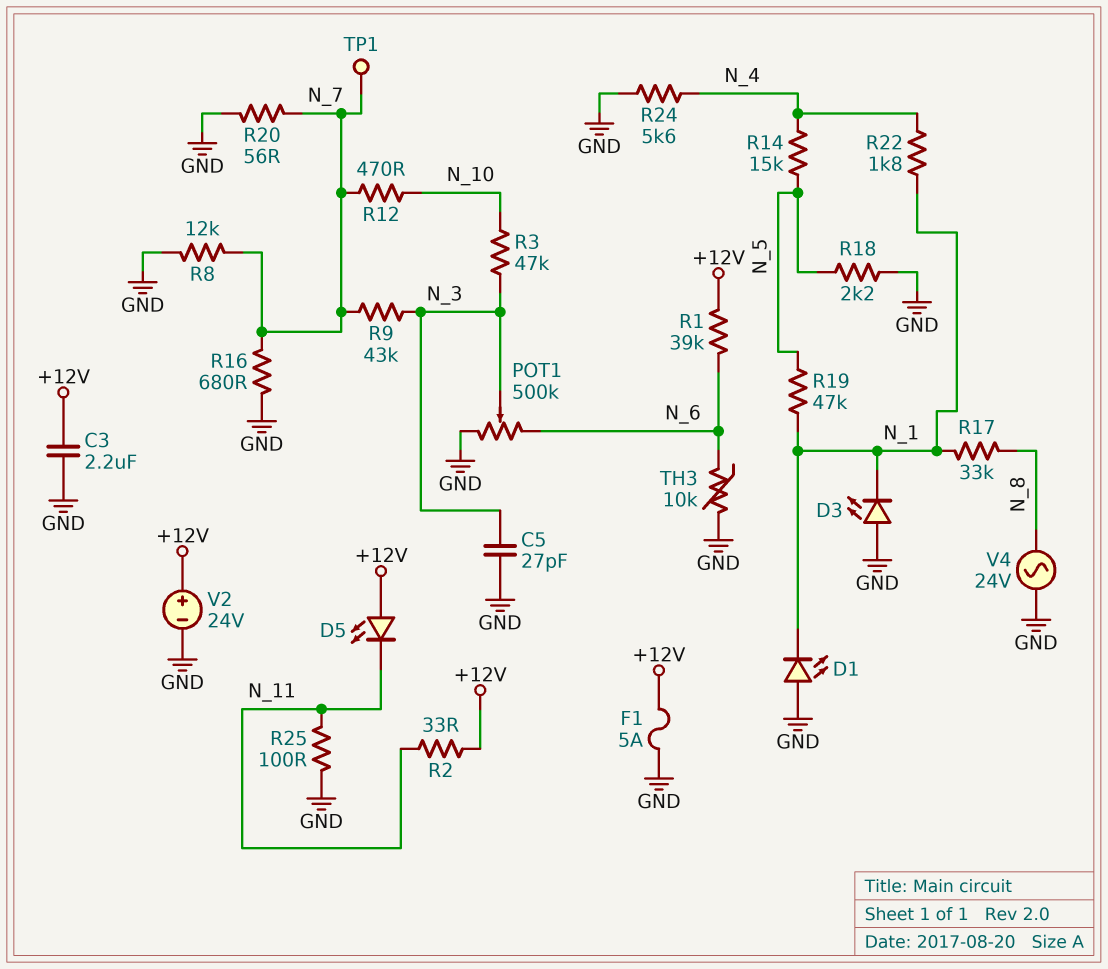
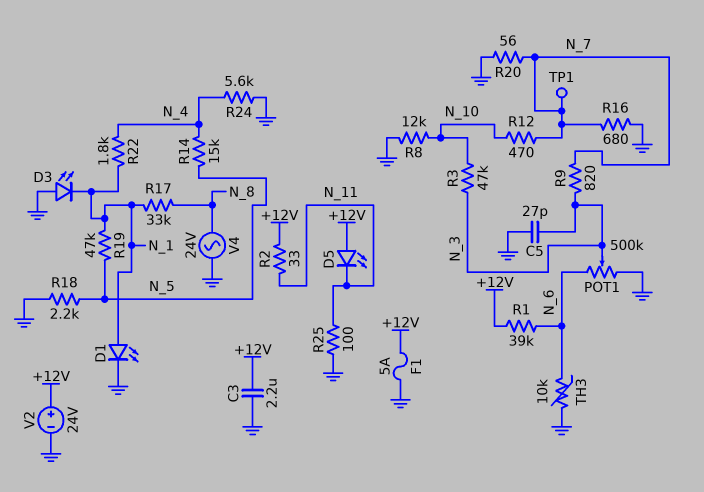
D1: LED (A GND, K N_1) -> LED (A N_1, K GND)
R8: 12k (GND, N_7) -> 12k (GND, N_10)
R9: 43k (N_3, N_7) -> 820 (N_3, N_7)

